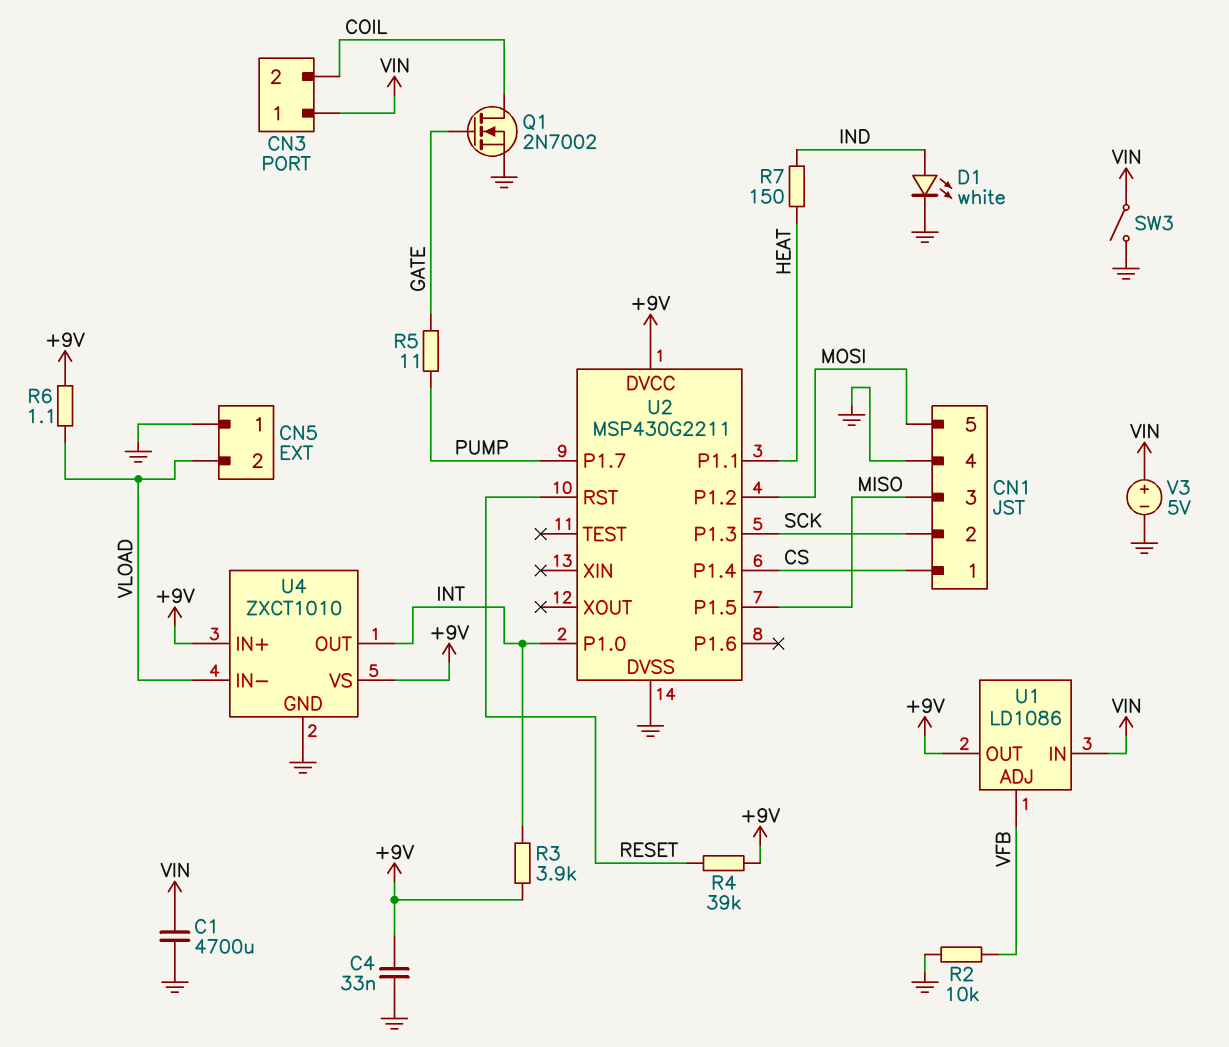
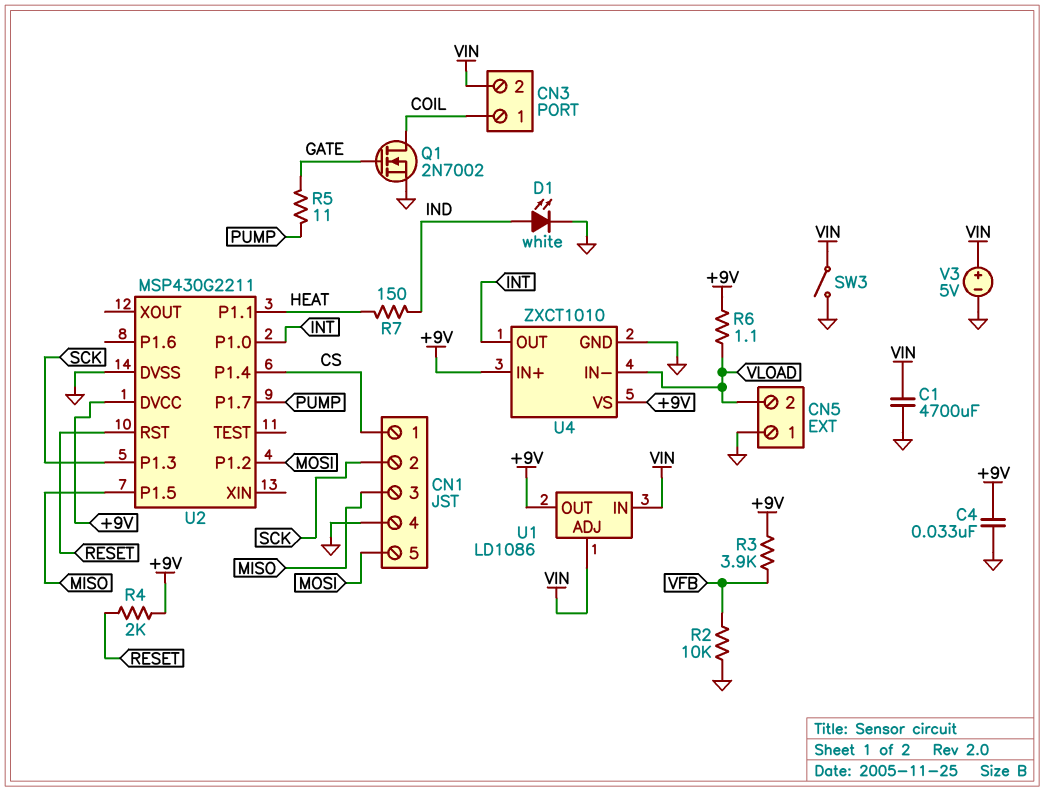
CN3 pin 1: VIN -> COIL
CN3 pin 2: COIL -> VIN
R3: 3.9k (+9V, INT) -> 3.9k (+9V, VFB)
R4: 39k (+9V, RESET) -> 2k (+9V, RESET)
U1 pin ADJ: VFB -> VIN

